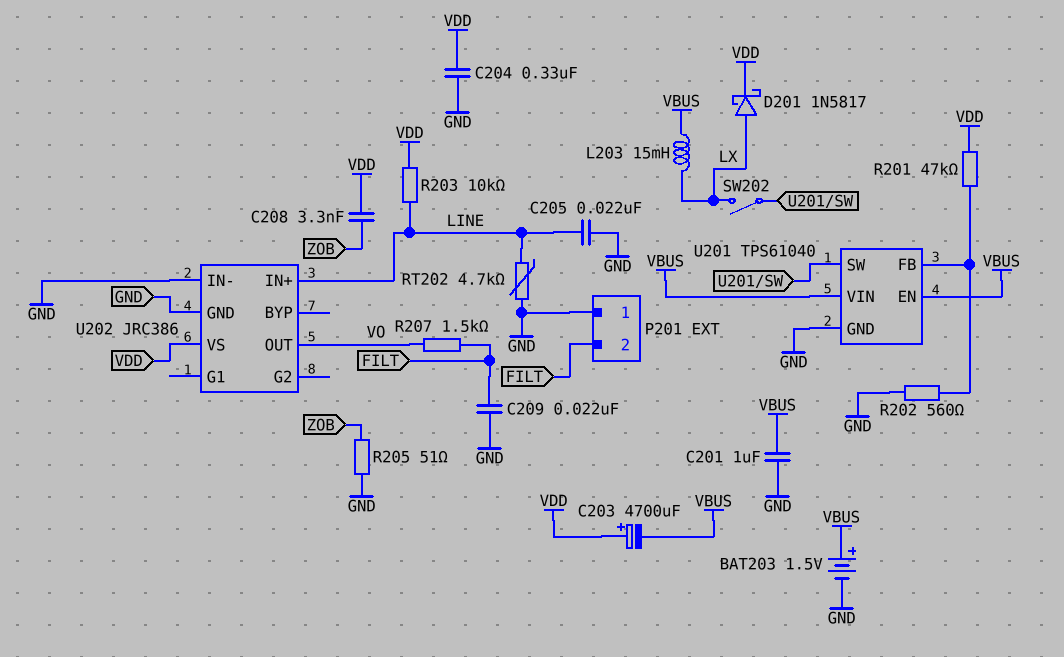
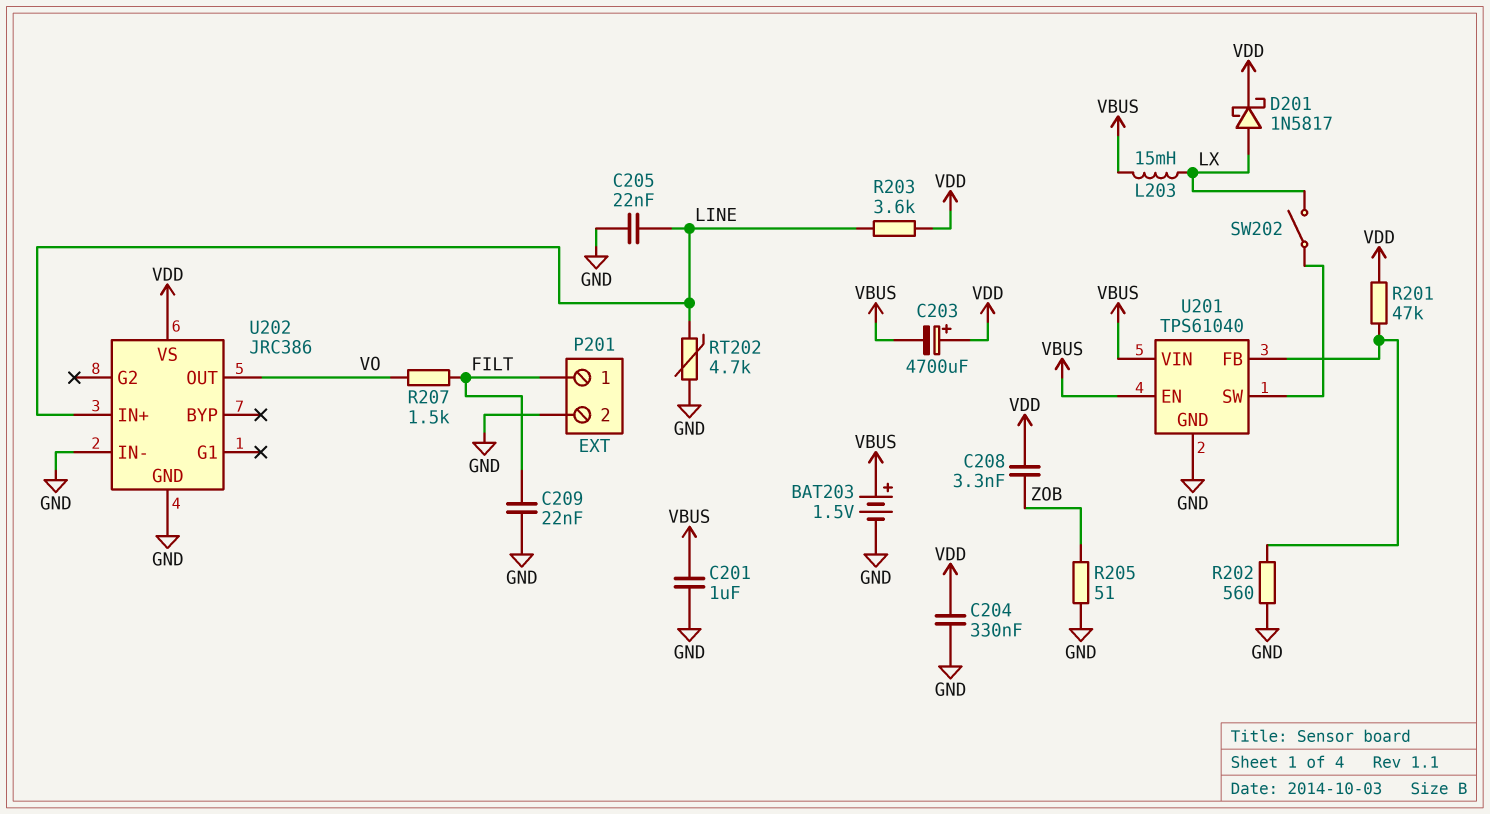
P201 pin 1: GND -> FILT
P201 pin 2: FILT -> GND
R203: 10k (LINE, VDD) -> 3.6k (LINE, VDD)

